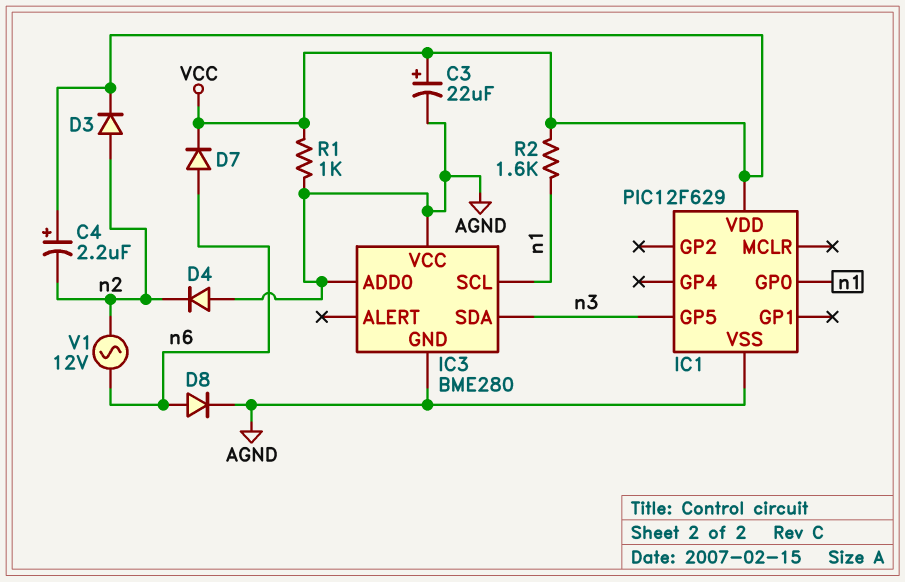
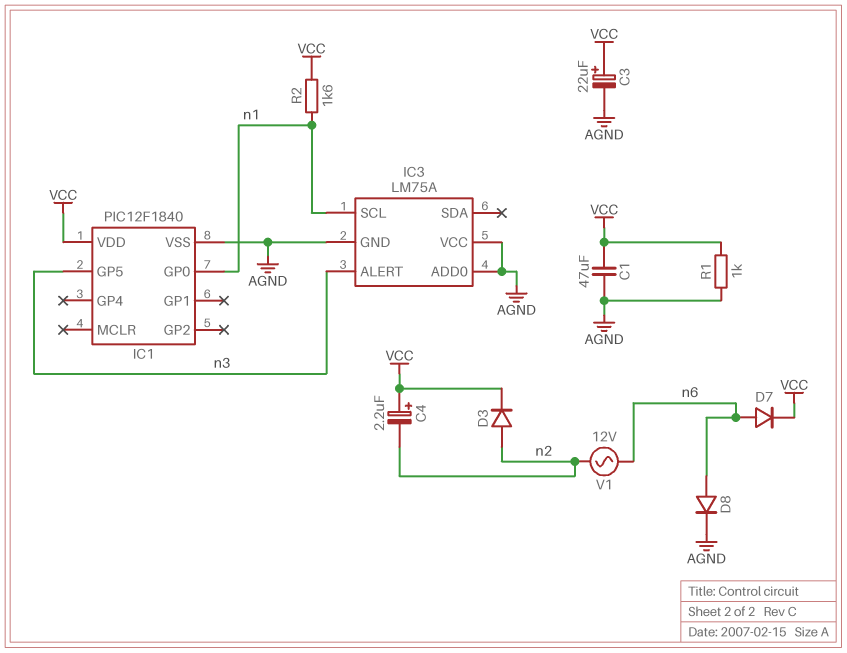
C1: none -> 47uF (AGND, VCC)
D4: diode (A AGND, K n2) -> none
IC1: PIC12F629 -> PIC12F1840
IC3: BME280 -> LM75A
IC3 pin ALERT: none -> n3
IC3 pin SDA: n3 -> none

